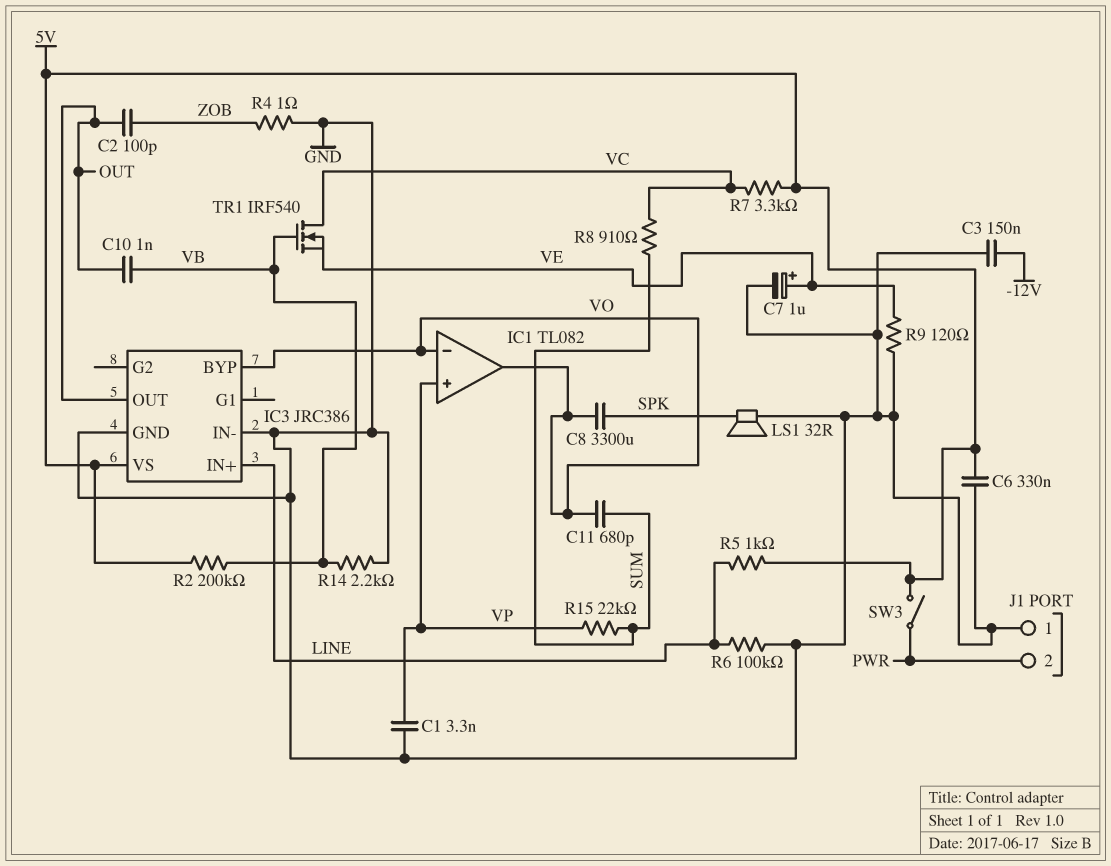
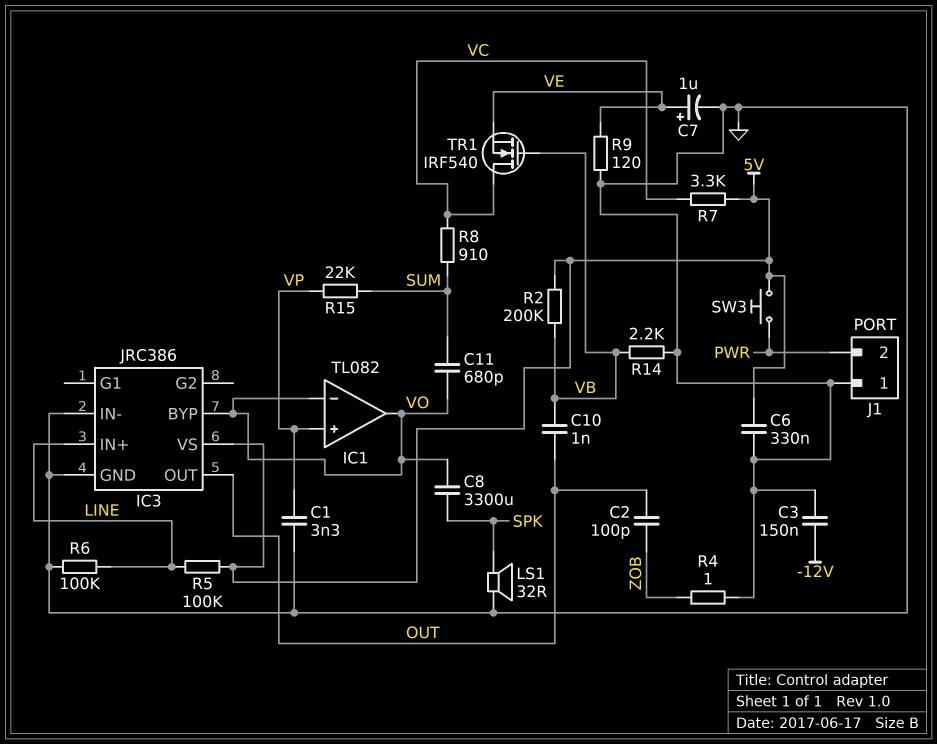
R5: 1k (5V, LINE) -> 100k (5V, LINE)
SW3: switch (5V, PWR) -> button (5V, PWR)

